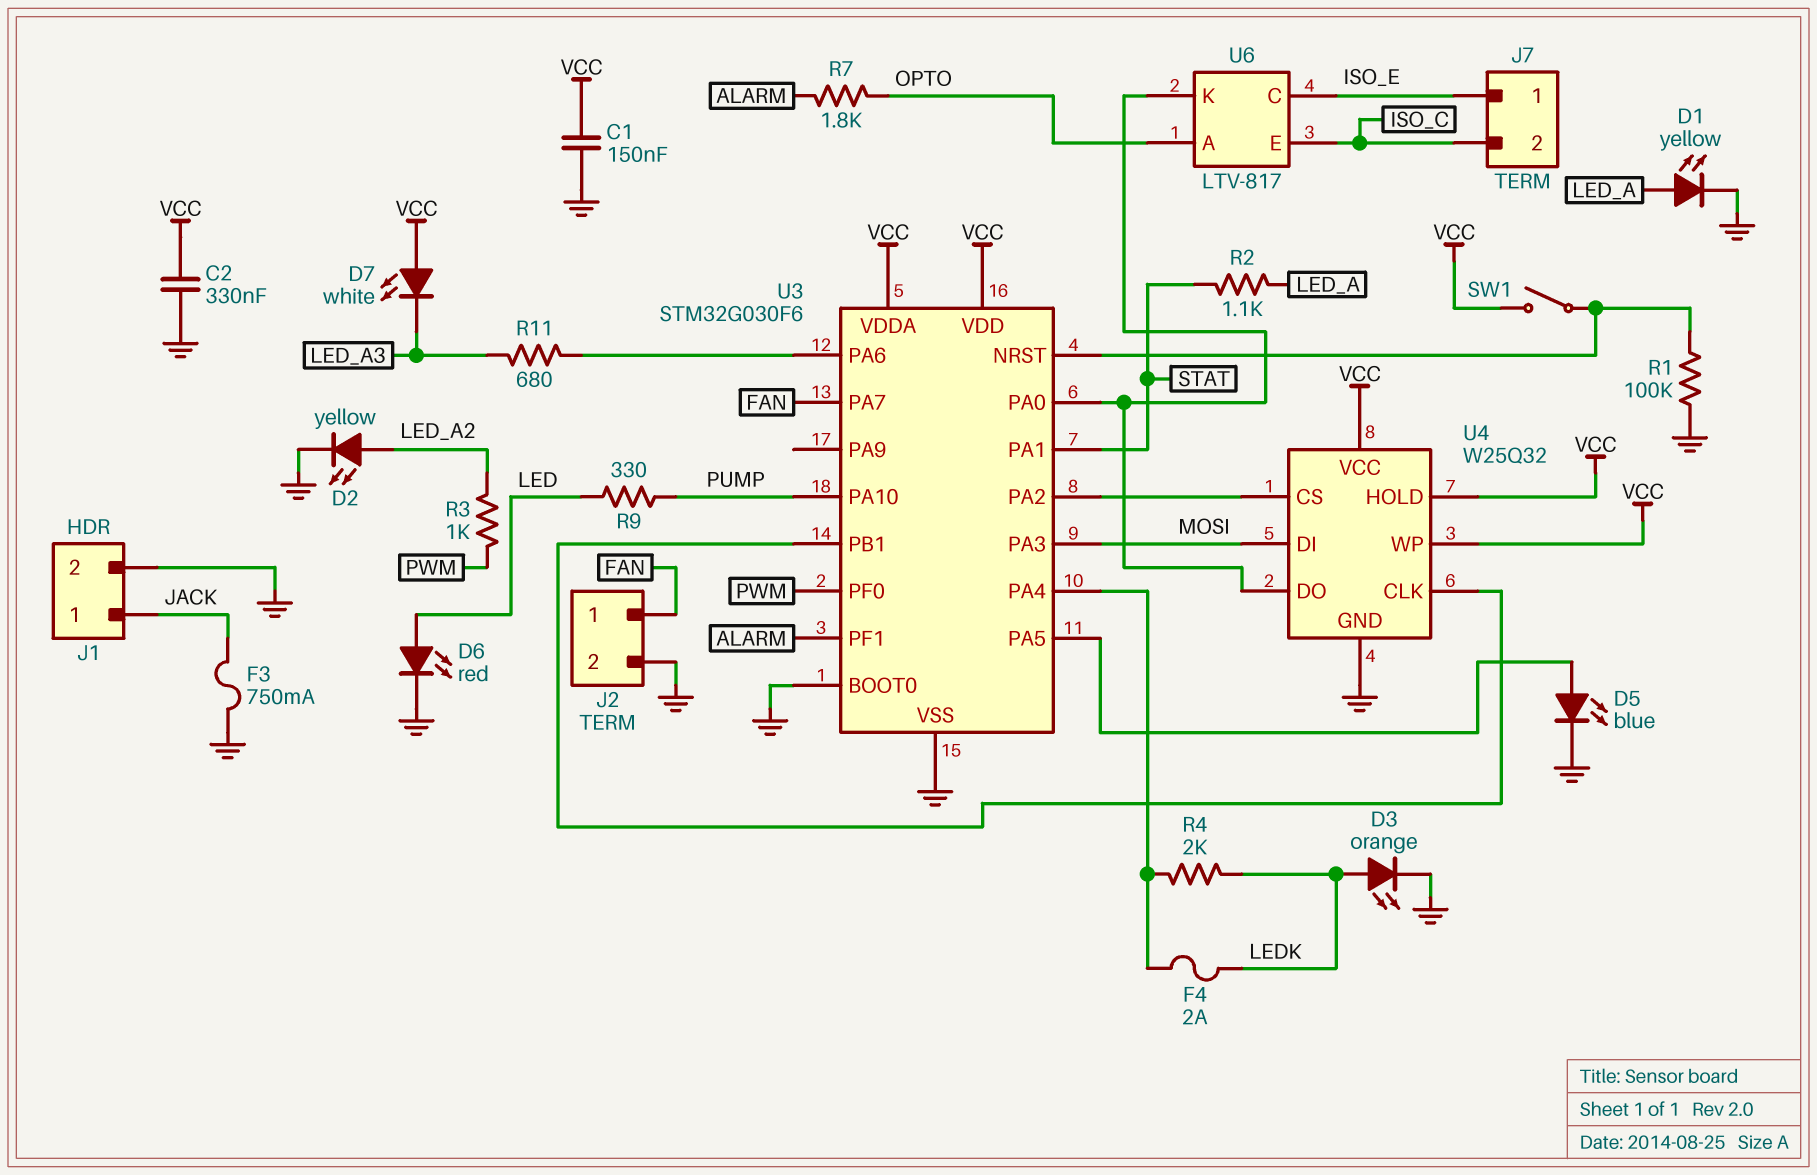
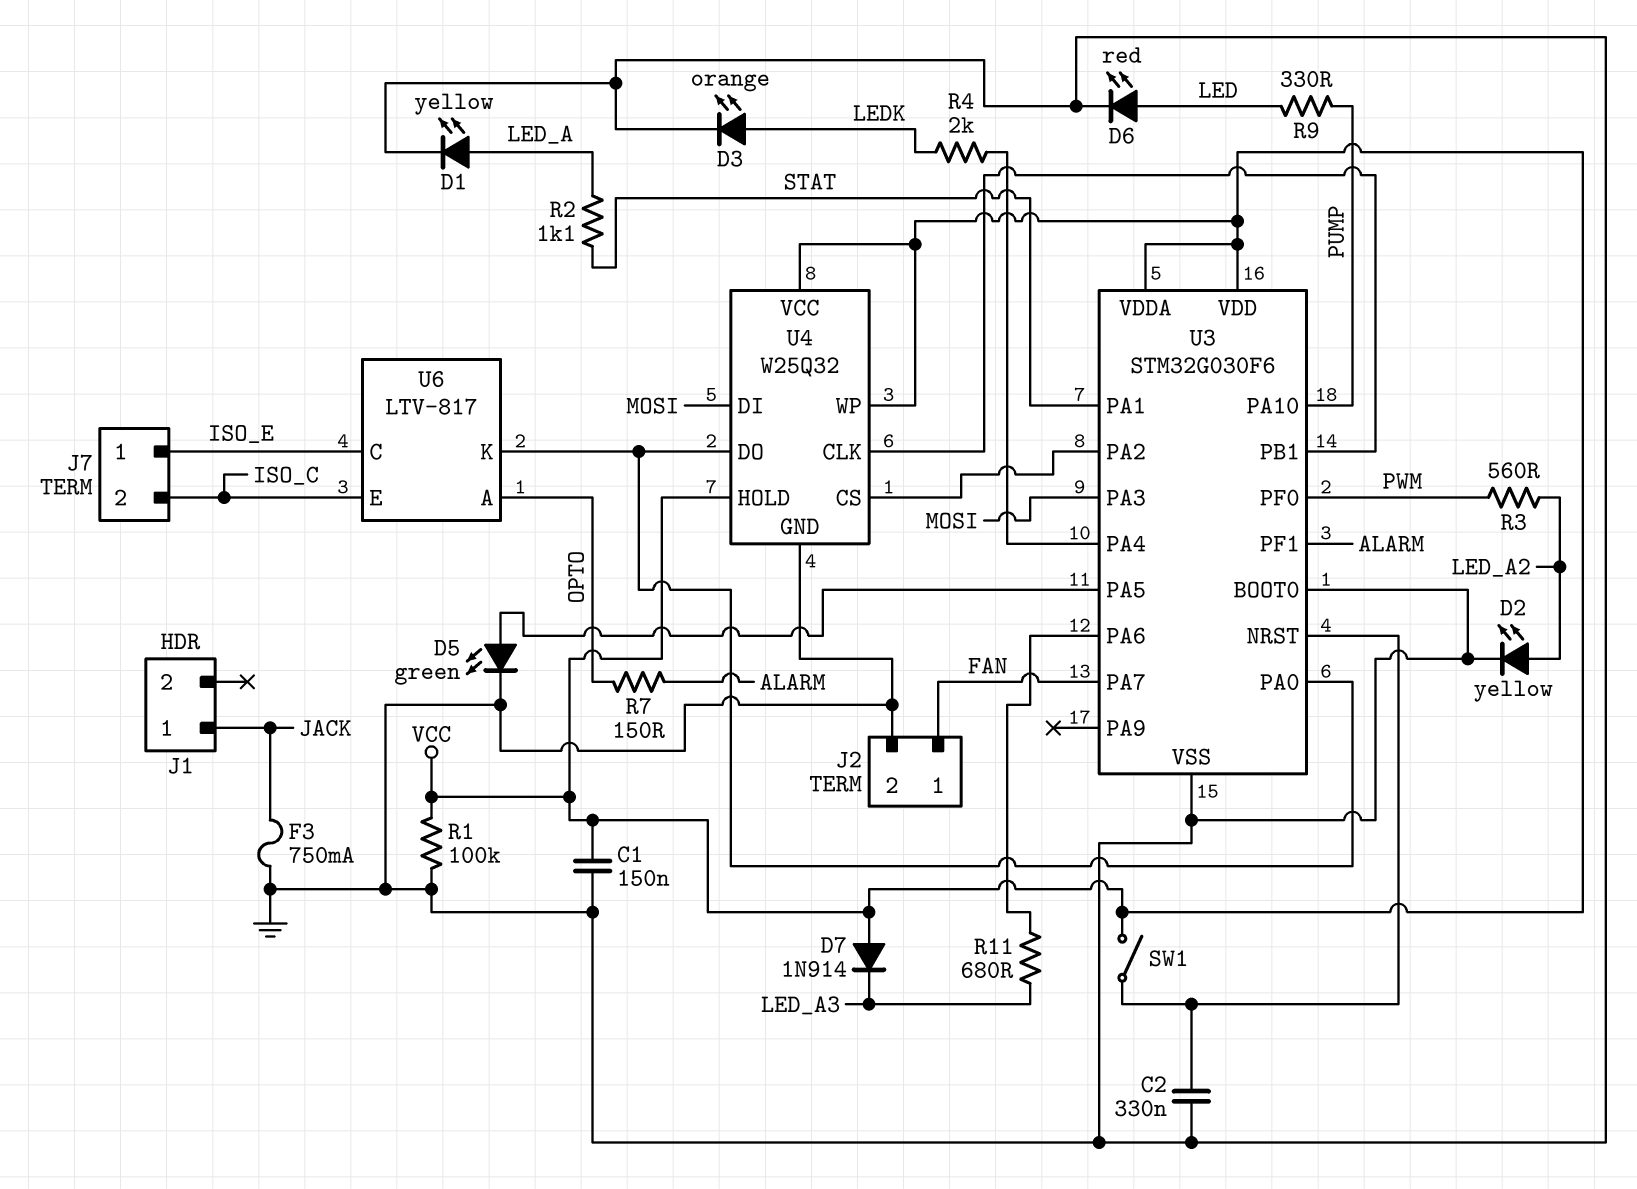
C2: 330nF (GND, VCC) -> 330nF (GND, U3/NRST)
D5: LED blue (A U3/PA5, K GND) -> LED green (A U3/PA5, K GND)
D7: LED white (A VCC, K LED_A3) -> diode 1N914 (A VCC, K LED_A3)
F4: 2A (LEDK, U3/PA4) -> none
J1 pin 2: GND -> none
R1: 100k (GND, U3/NRST) -> 100k (GND, VCC)
R3: 1k (LED_A2, PWM) -> 560 (LED_A2, PWM)
R7: 1.8k (ALARM, OPTO) -> 150 (ALARM, OPTO)

